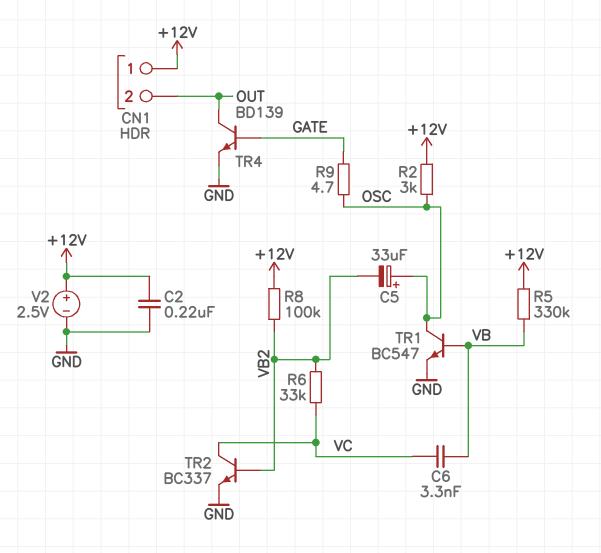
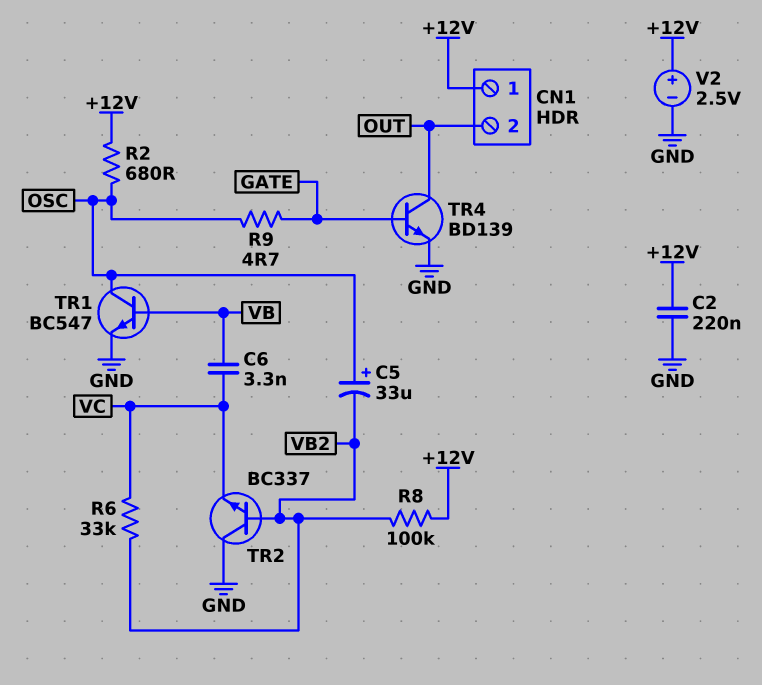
R2: 3k (+12V, OSC) -> 680 (+12V, OSC)
R5: 330k (+12V, VB) -> none
TR2: NPN BC337 (B VB2, C VC, E GND) -> NPN BC337 (B VB2, C GND, E VC)

